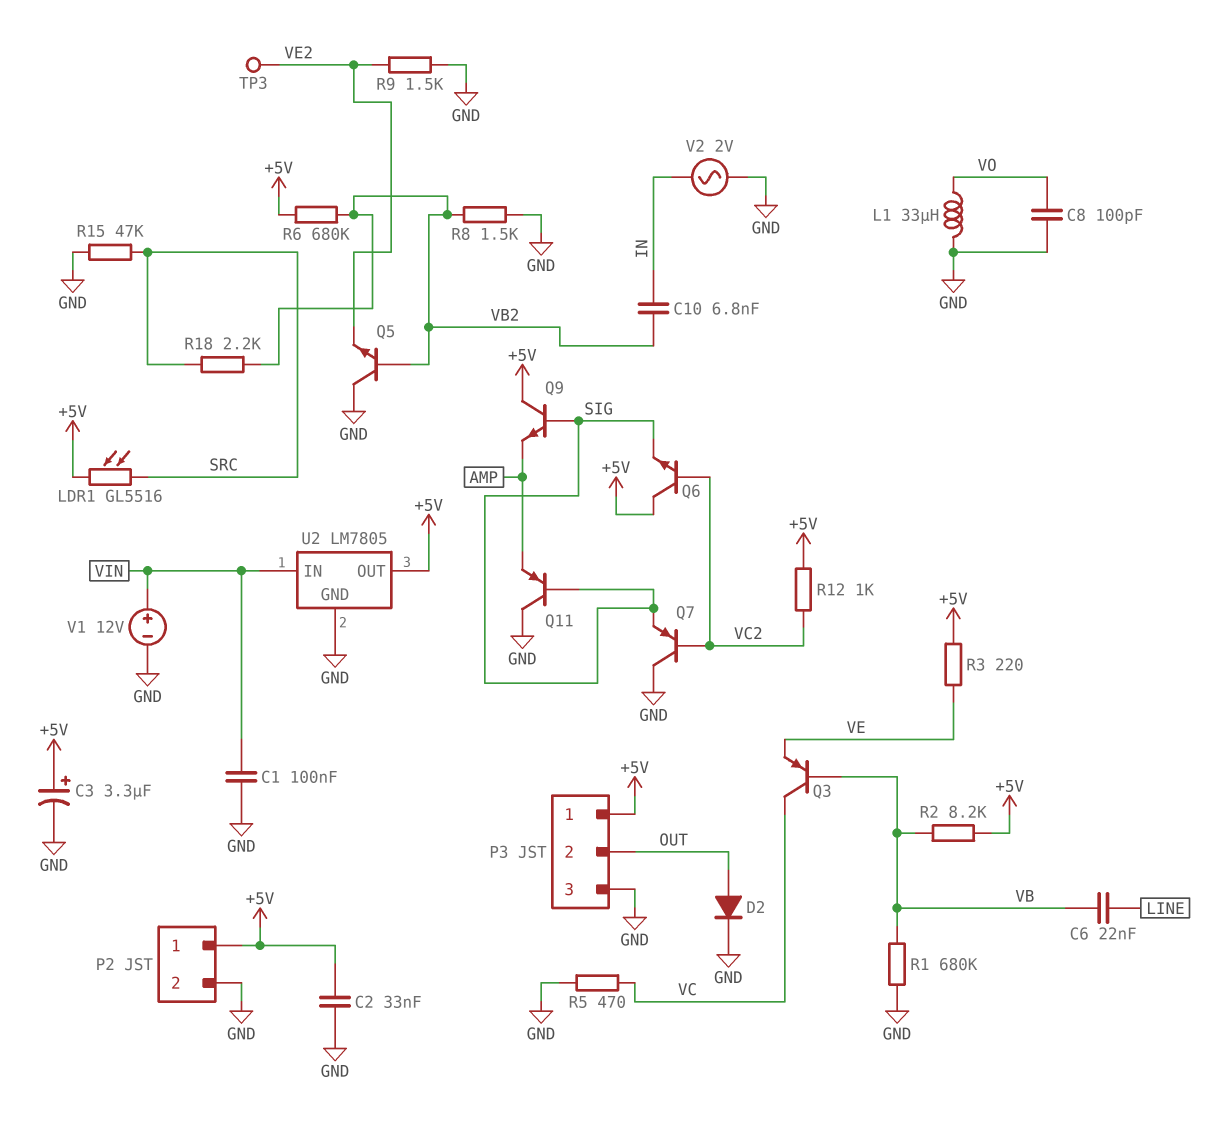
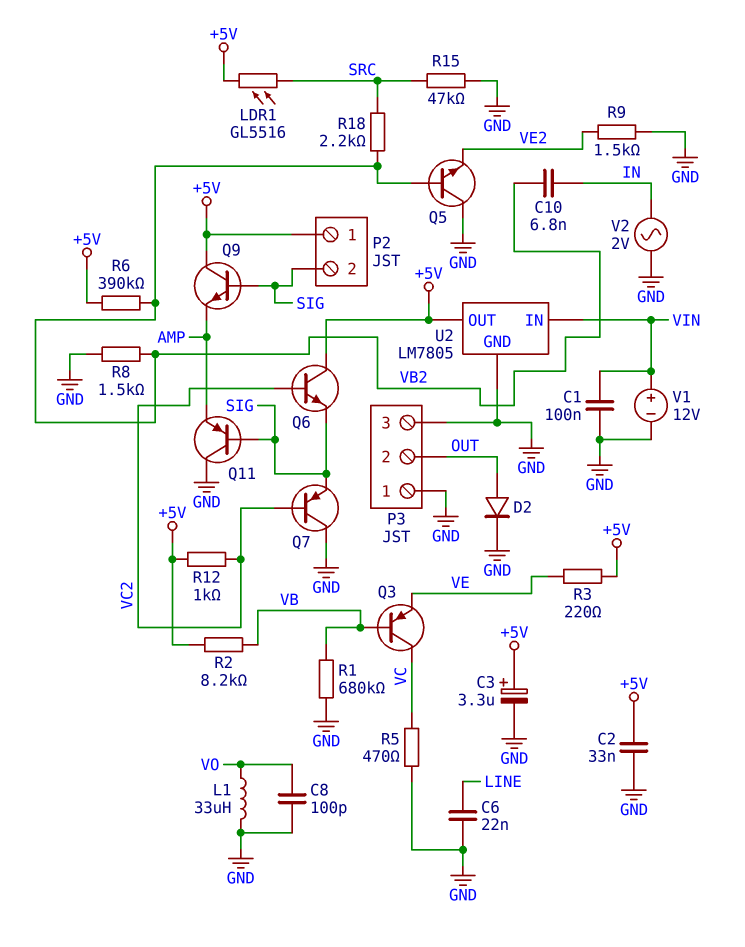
C6: 22nF (LINE, VB) -> 22nF (GND, LINE)
P2 pin 2: GND -> SIG
P3 pin 1: +5V -> GND
R6: 680k (+5V, VB2) -> 390k (+5V, VB2)
TP3: test point (VE2) -> none

